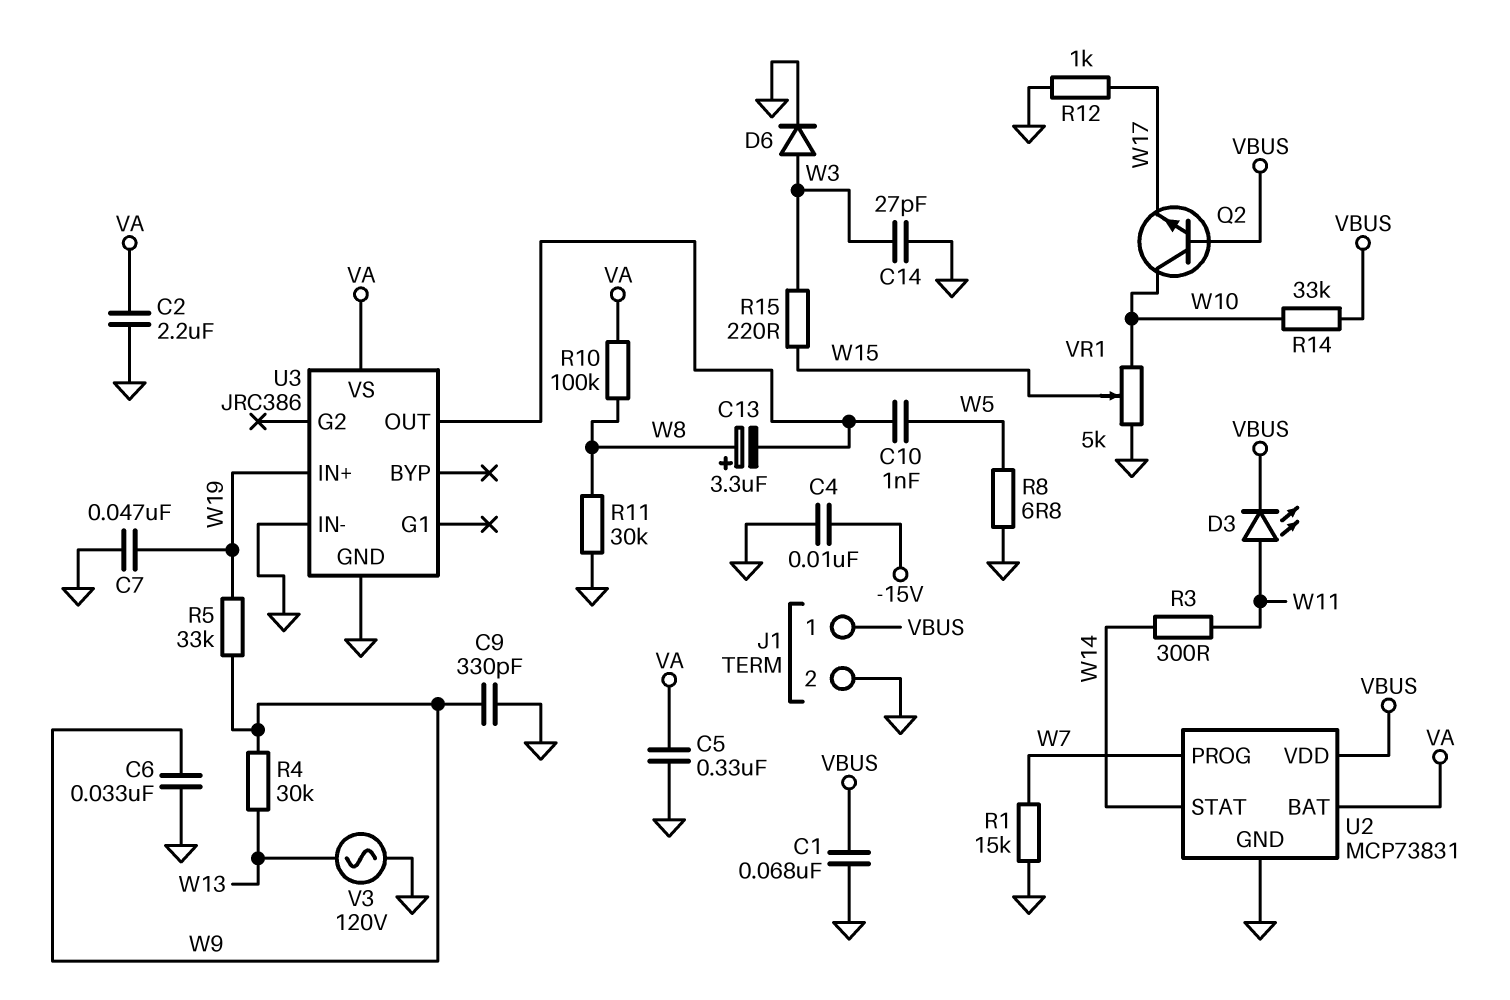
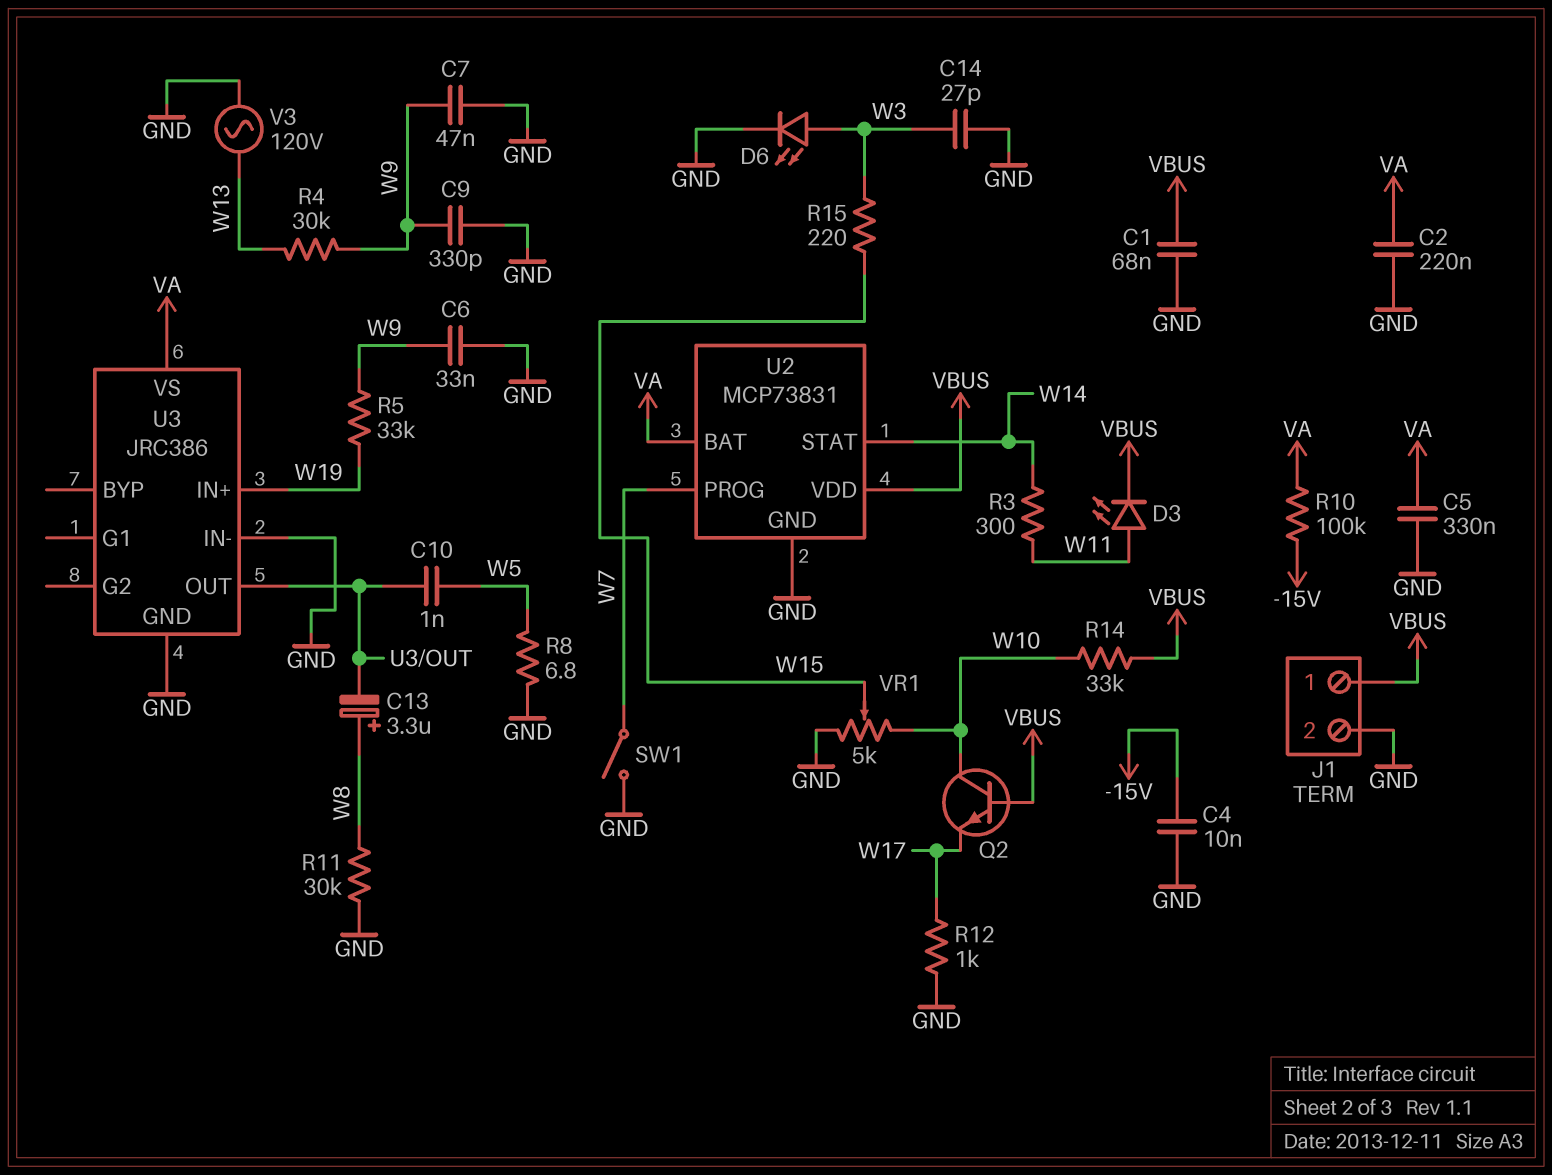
C2: 2.2uF (GND, VA) -> 220nF (GND, VA)
C7: 47nF (GND, W19) -> 47nF (GND, W9)
D6: diode (A W3, K GND) -> LED (A W3, K GND)
R1: 15k (GND, W7) -> none
R10: 100k (VA, W8) -> 100k (-15V, VA)
SW1: none -> switch (GND, W7)

